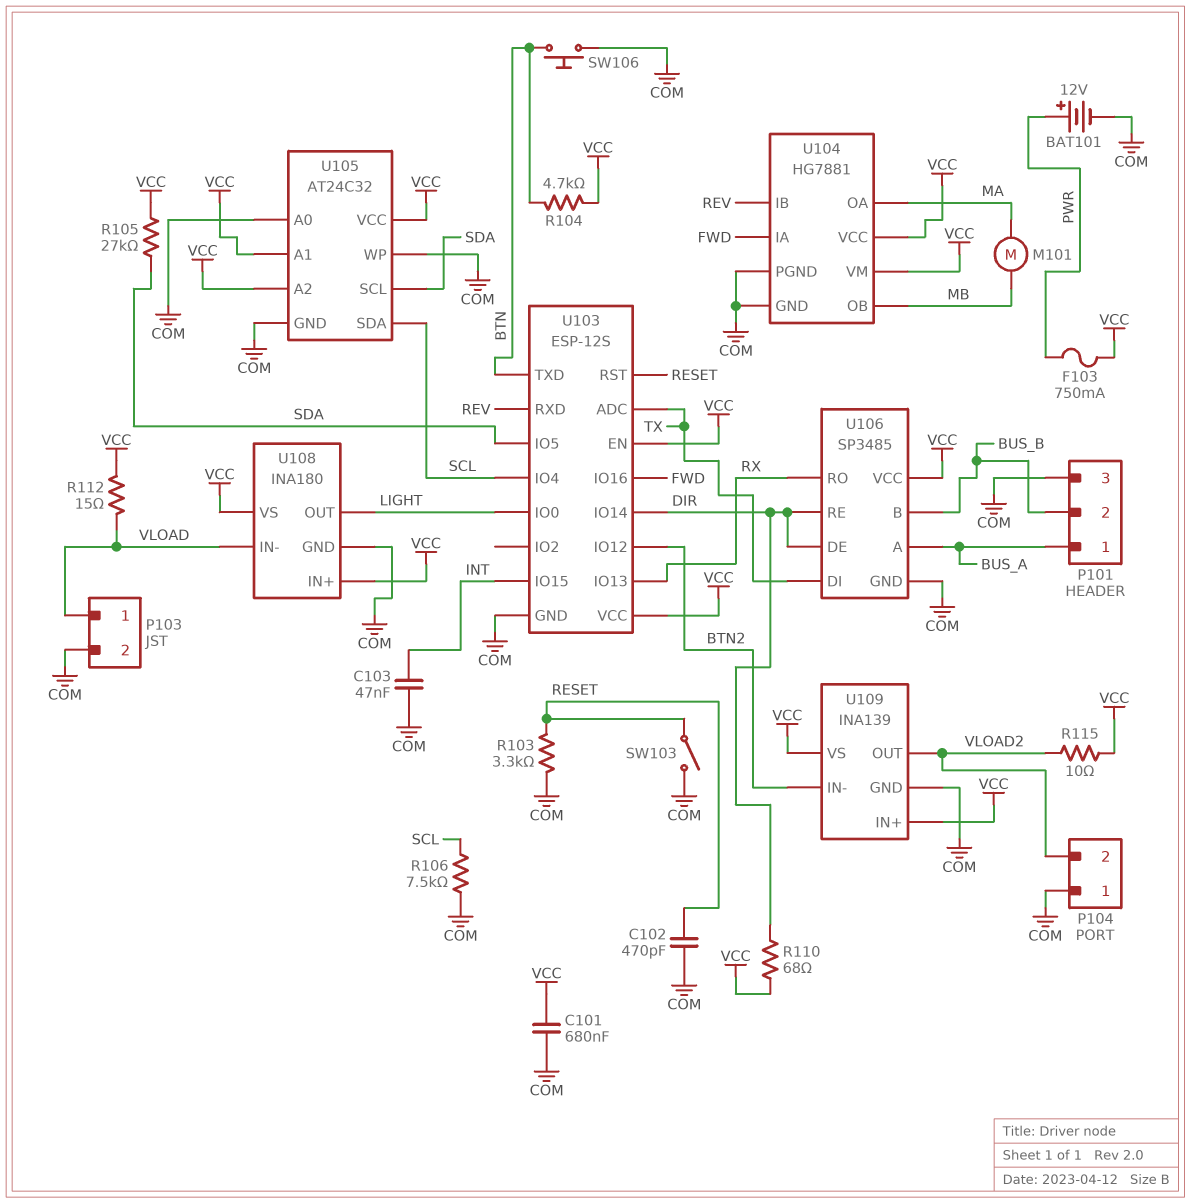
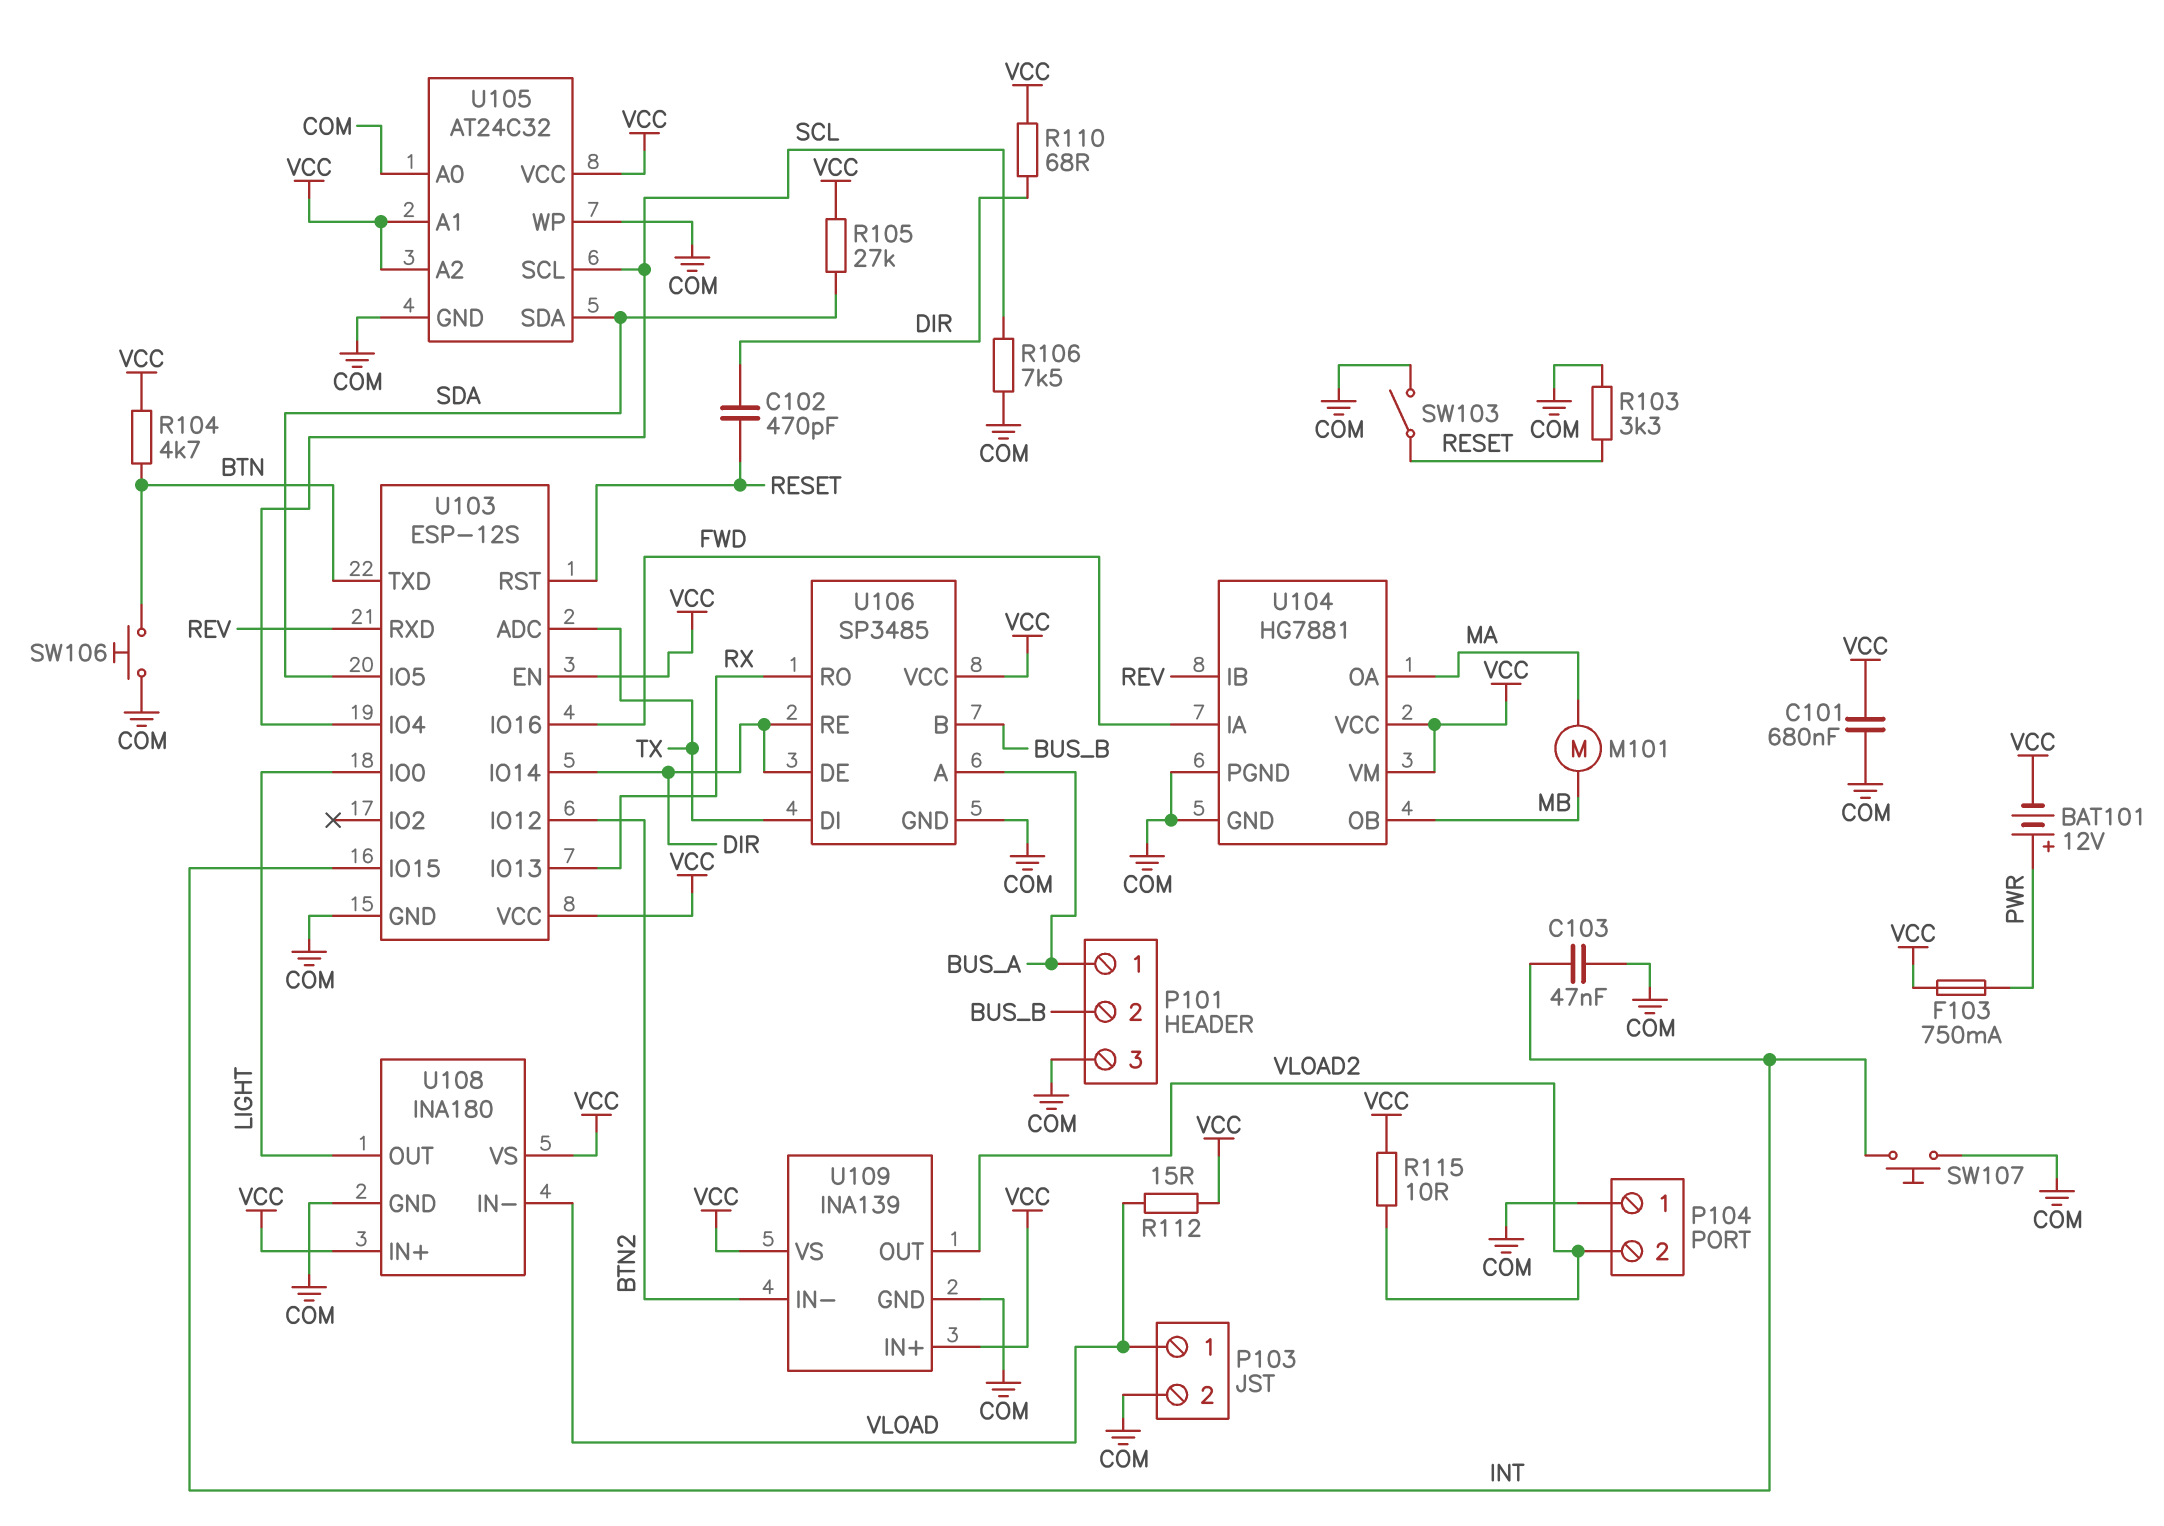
BAT101: 12V (plus PWR, minus COM) -> 12V (plus PWR, minus VCC)
C102: 470pF (COM, RESET) -> 470pF (DIR, RESET)
SW107: none -> button (COM, INT)
U105 pin SCL: SDA -> SCL
U105 pin SDA: SCL -> SDA

